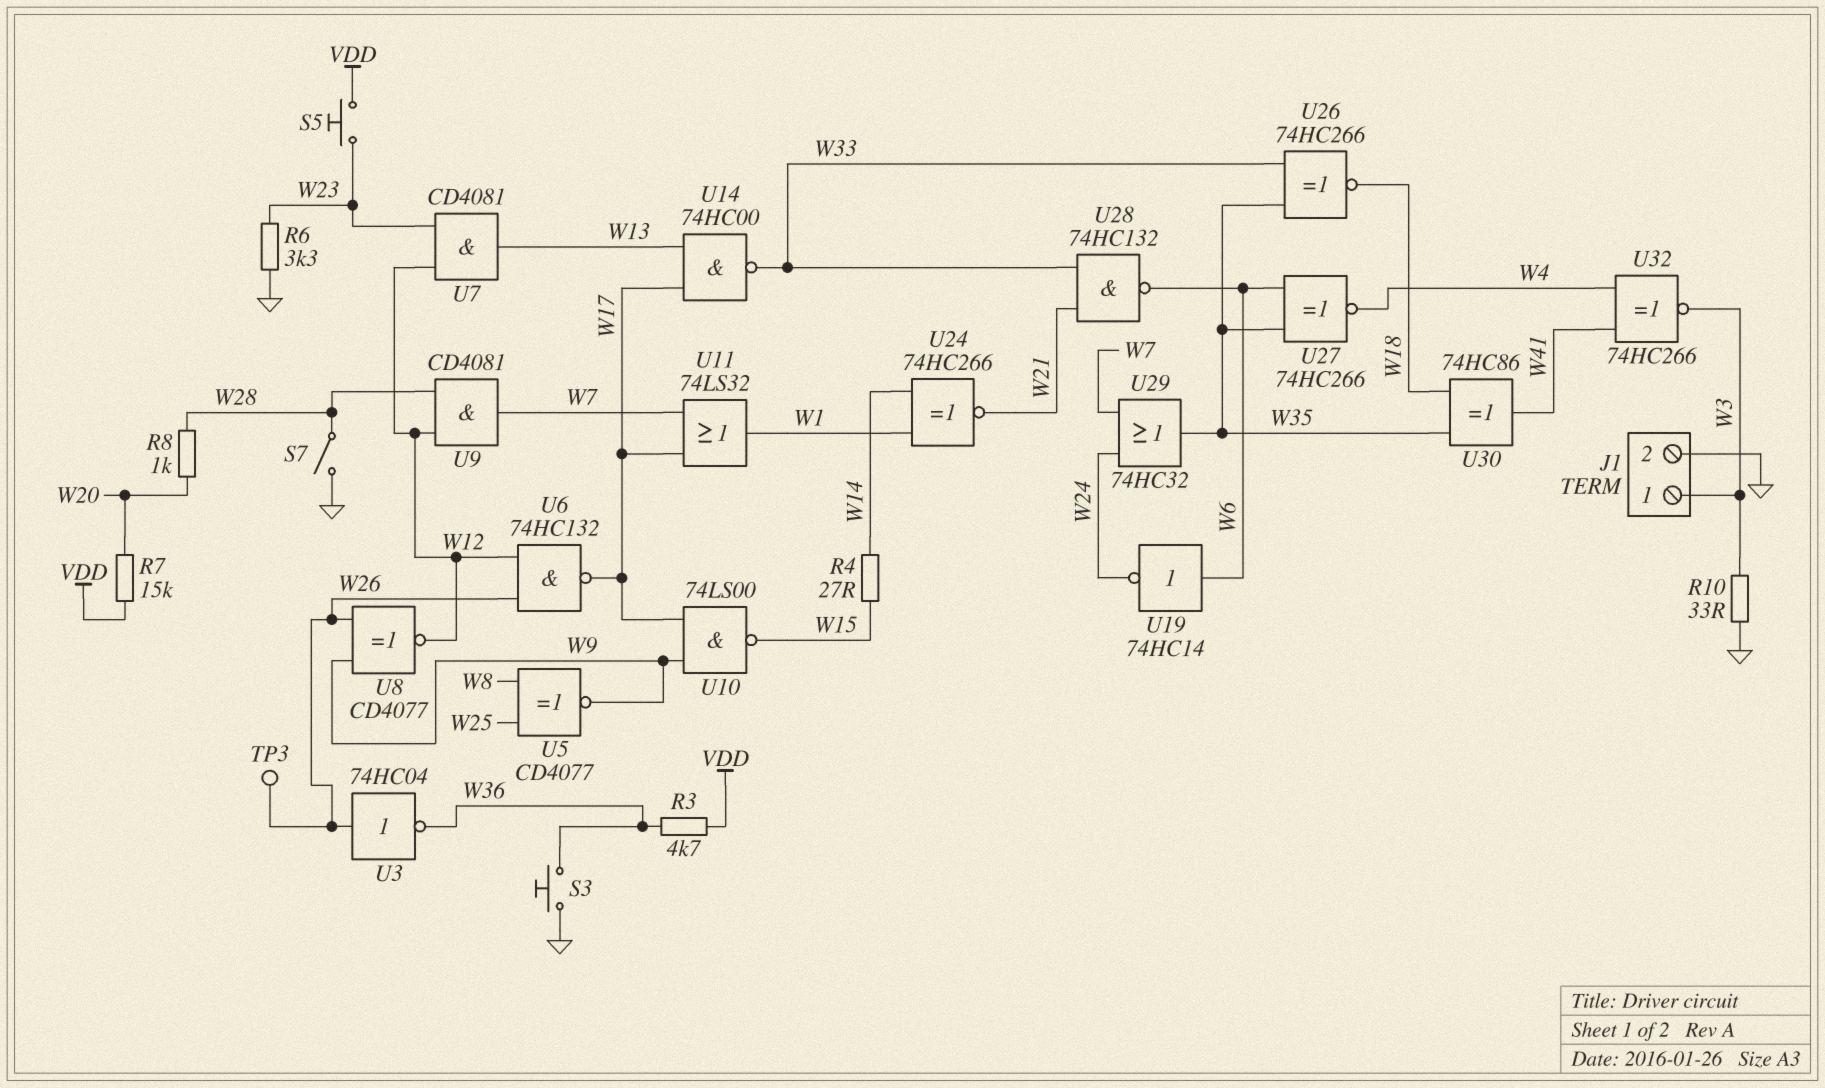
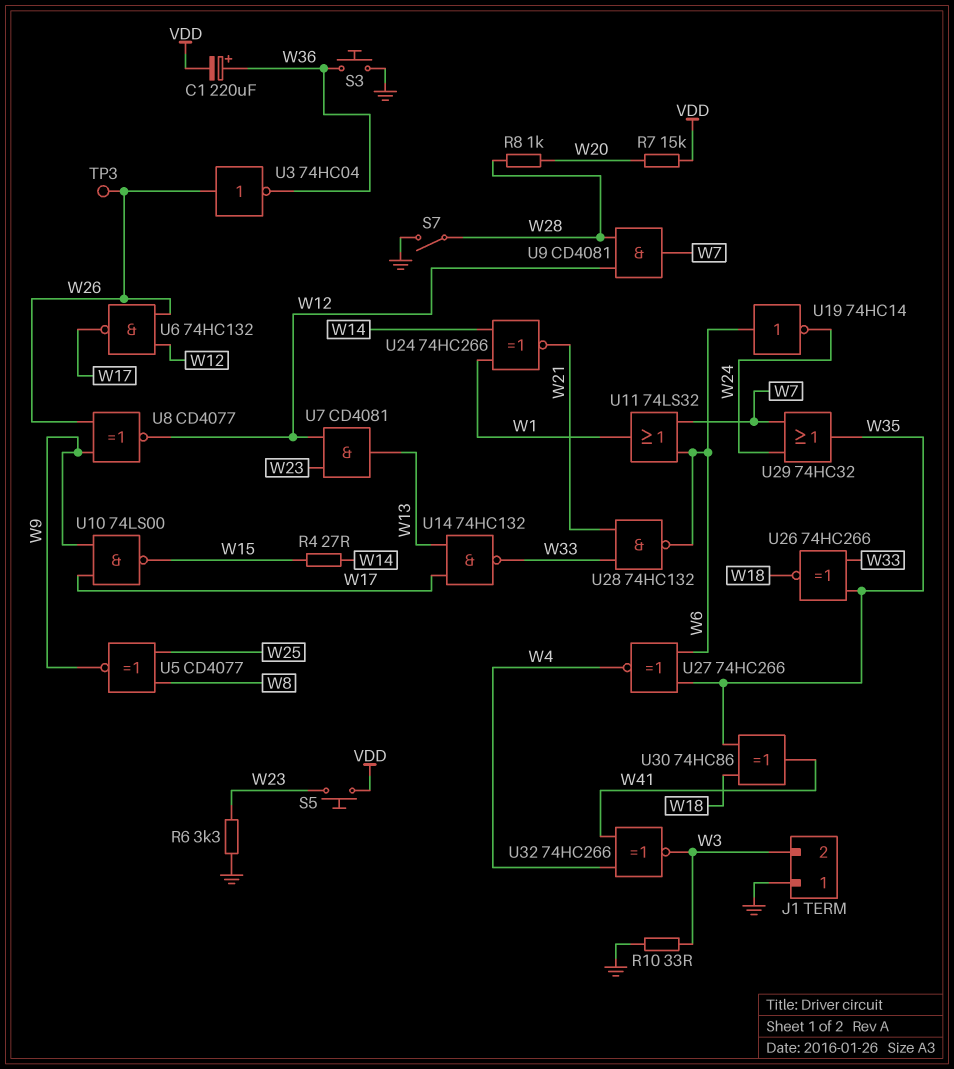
C1: none -> 220uF (plus W36, minus VDD)
J1 pin 1: W3 -> GND
J1 pin 2: GND -> W3
R3: 4.7k (VDD, W36) -> none
U11: OR 74LS32 (in W7, in W17, out W1) -> OR 74LS32 (in W6, in W7, out W1)
U14: NAND 74HC00 (in W13, in W17, out W33) -> NAND 74HC132 (in W13, in W17, out W33)

